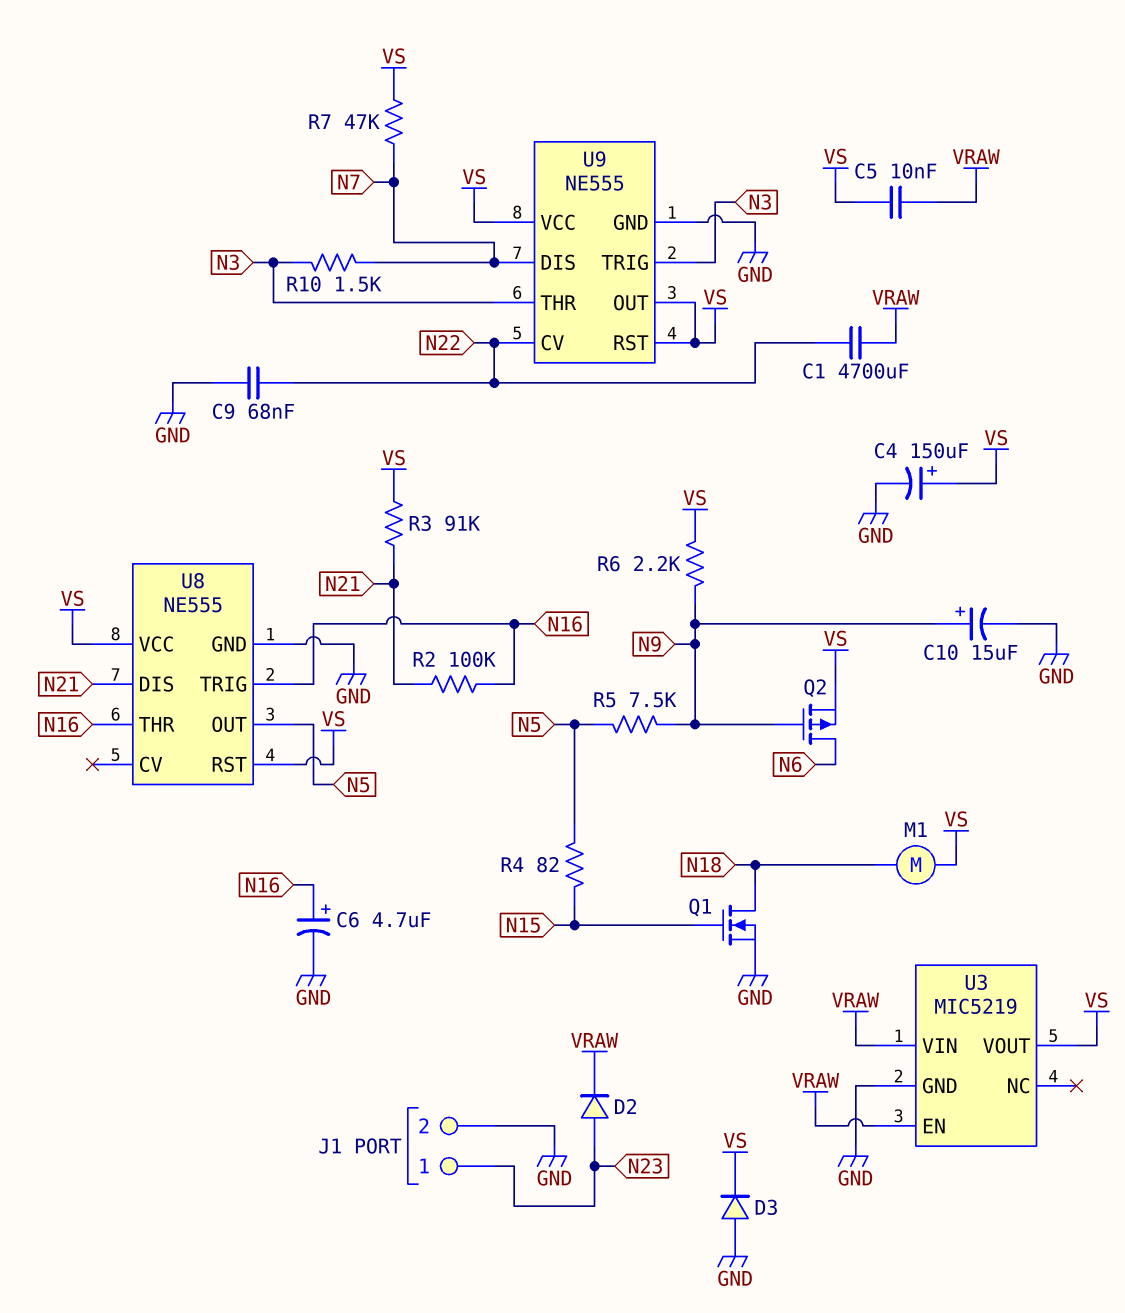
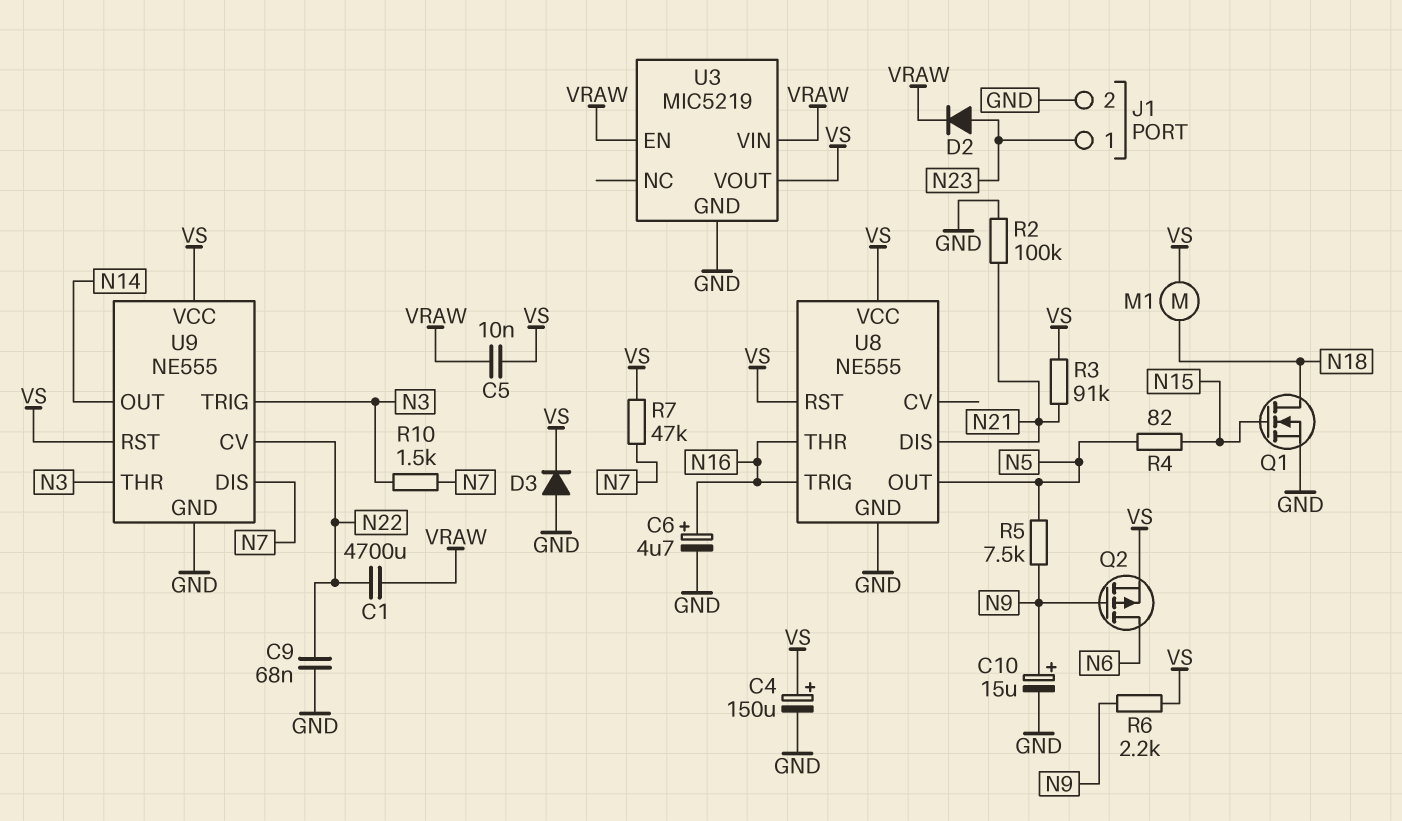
R2: 100k (N16, N21) -> 100k (GND, N21)
U9 pin OUT: VS -> N14

